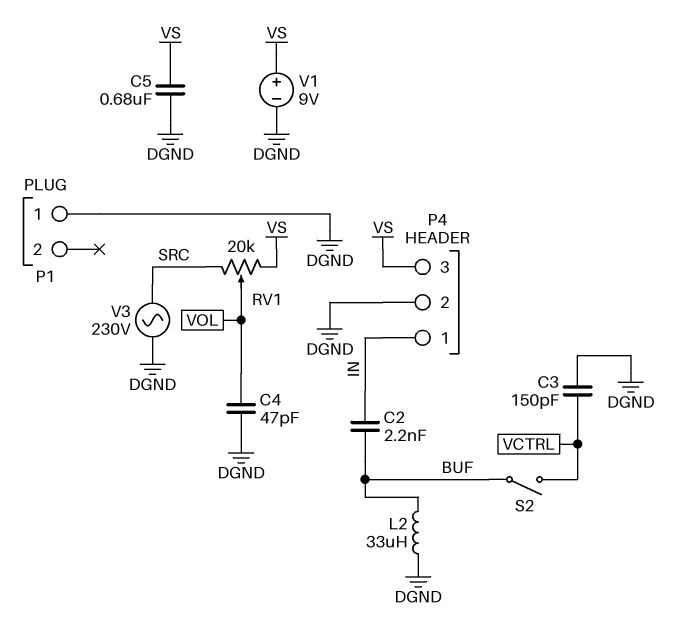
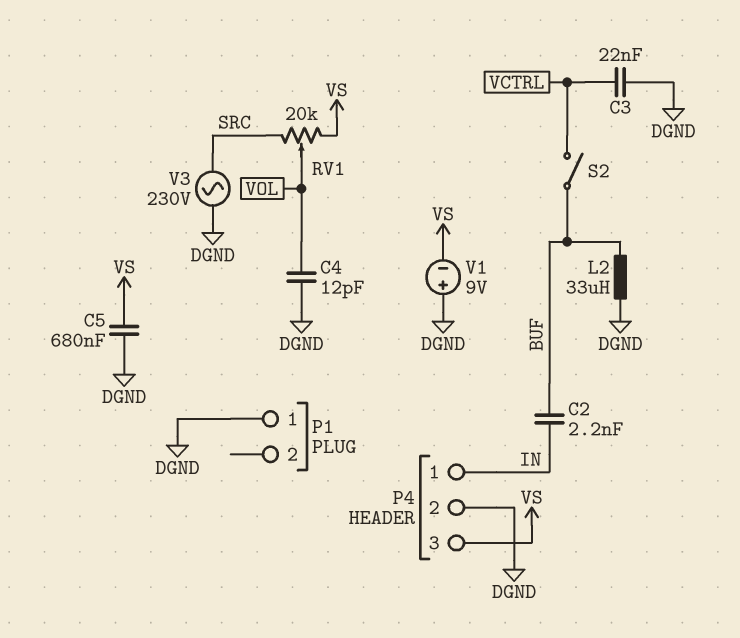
C3: 150pF (DGND, VCTRL) -> 22nF (DGND, VCTRL)
C4: 47pF (DGND, VOL) -> 12pF (DGND, VOL)
V1: 9V (plus VS, minus DGND) -> 9V (plus DGND, minus VS)

